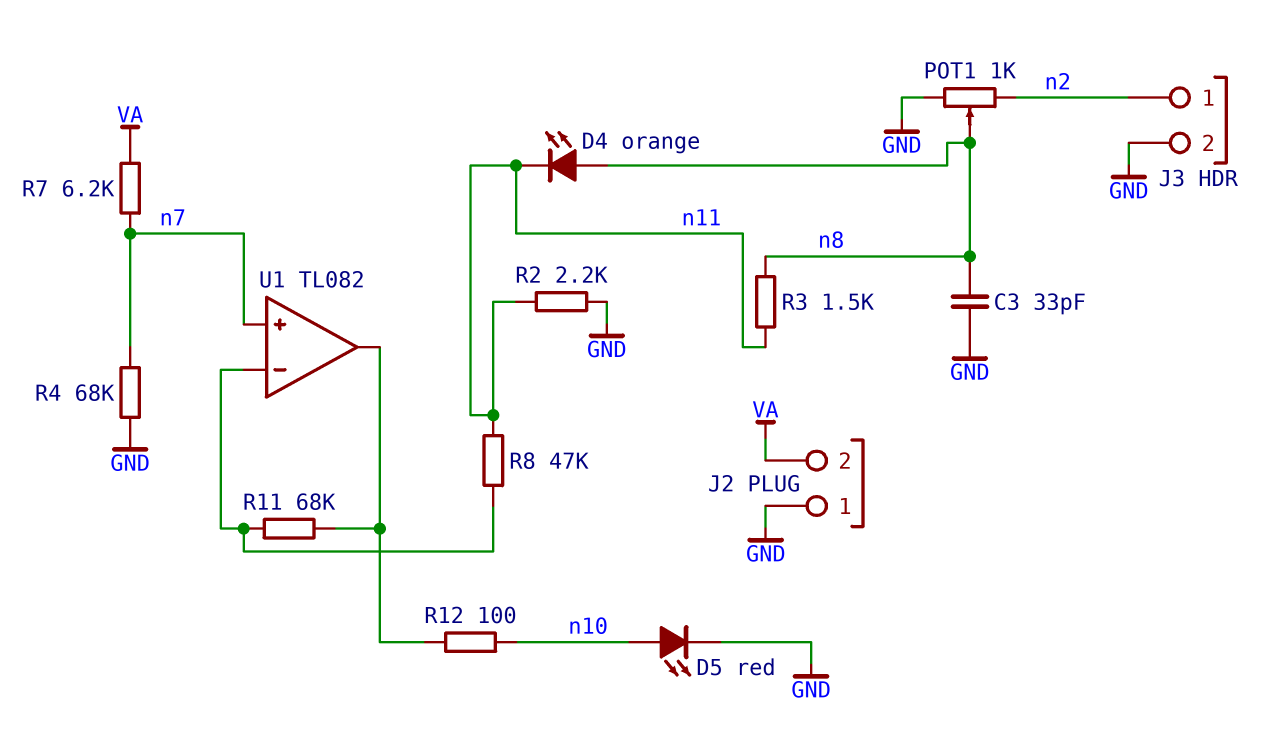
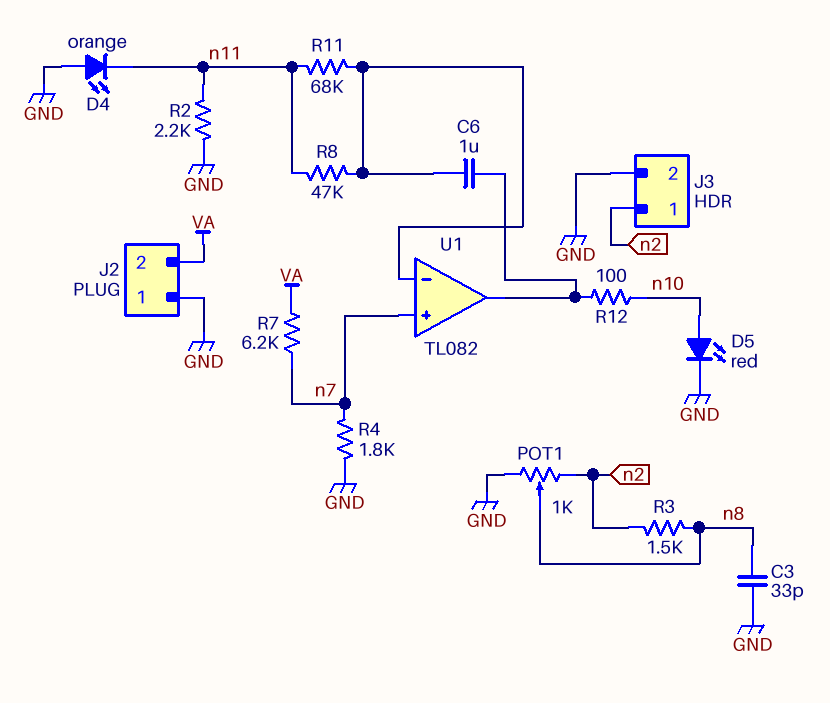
C6: none -> 1uF (U1/in-, U1/out)
D4: LED orange (A n8, K n11) -> LED orange (A GND, K n11)
R3: 1.5k (n8, n11) -> 1.5k (n2, n8)
R4: 68k (GND, n7) -> 1.8k (GND, n7)
R11: 68k (U1/in-, U1/out) -> 68k (U1/in-, n11)

